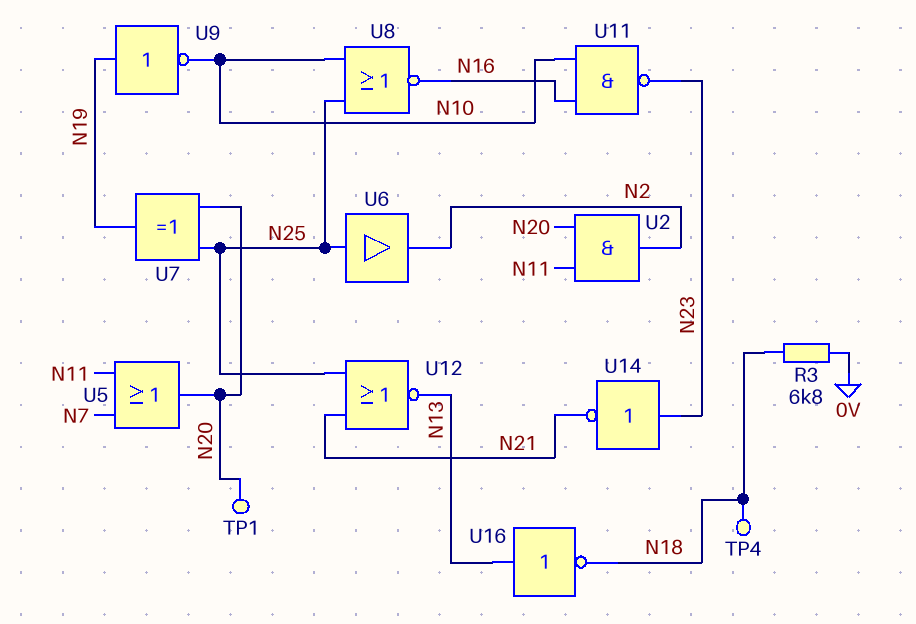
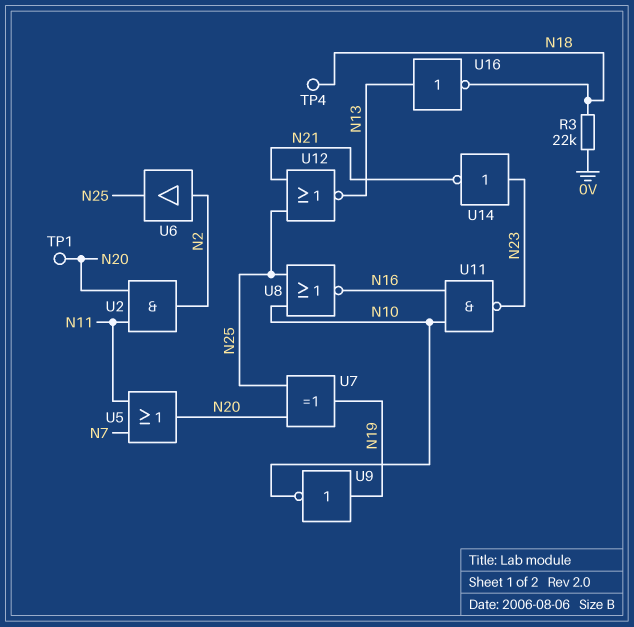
R3: 6.8k (0V, N18) -> 22k (0V, N18)
U6: buffer (in N25, out N2) -> buffer (in N2, out N25)

